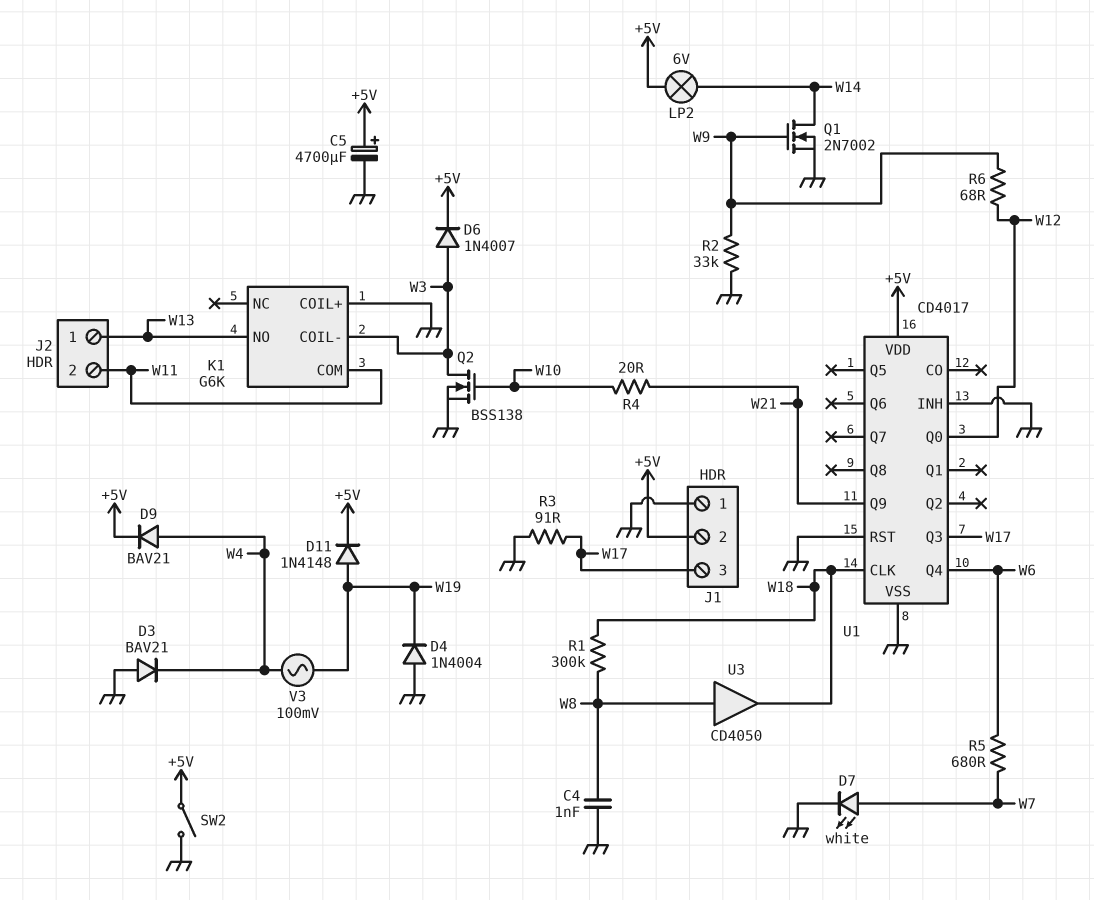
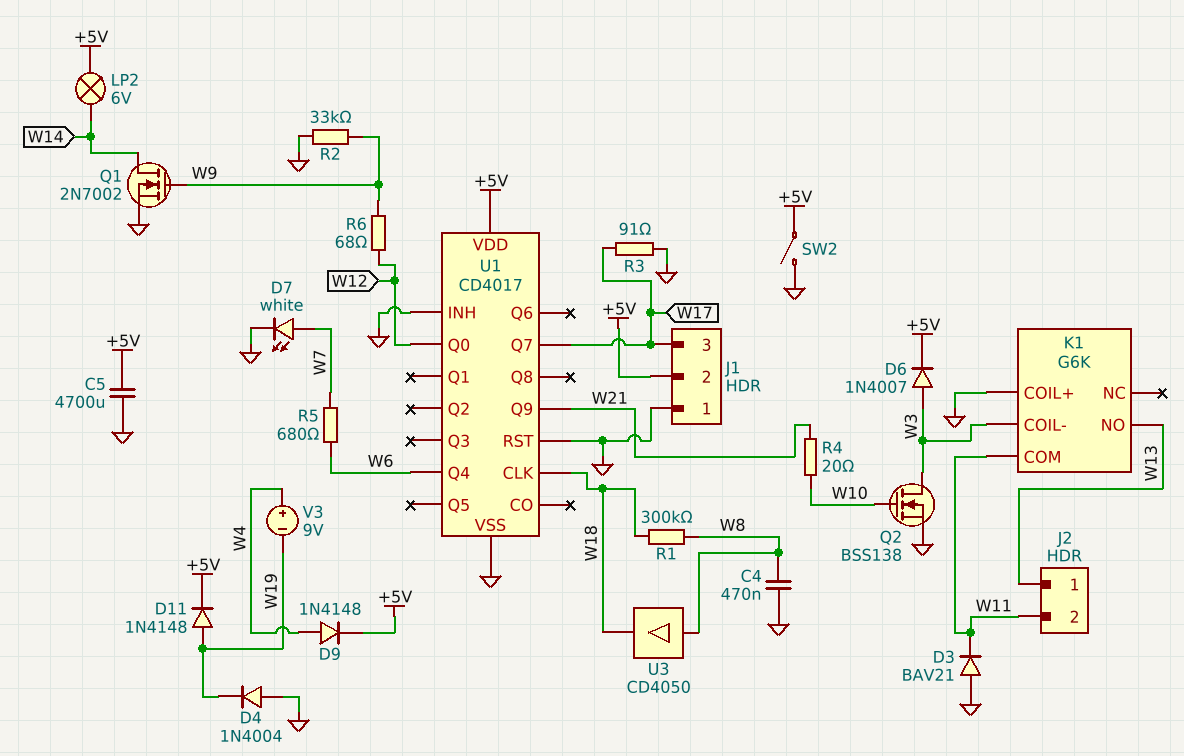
C4: 1nF (GND, W8) -> 470nF (GND, W8)
C5: 4700uF (plus +5V, minus GND) -> 4700uF (+5V, GND)
D3: diode BAV21 (A GND, K W4) -> diode BAV21 (A GND, K W11)
D9: diode BAV21 (A W4, K +5V) -> diode 1N4148 (A W4, K +5V)
U1 pin Q3: W17 -> none
U1 pin Q7: none -> W17
V3: AC 100mV (W4, W19) -> 9V (plus W4, minus W19)

